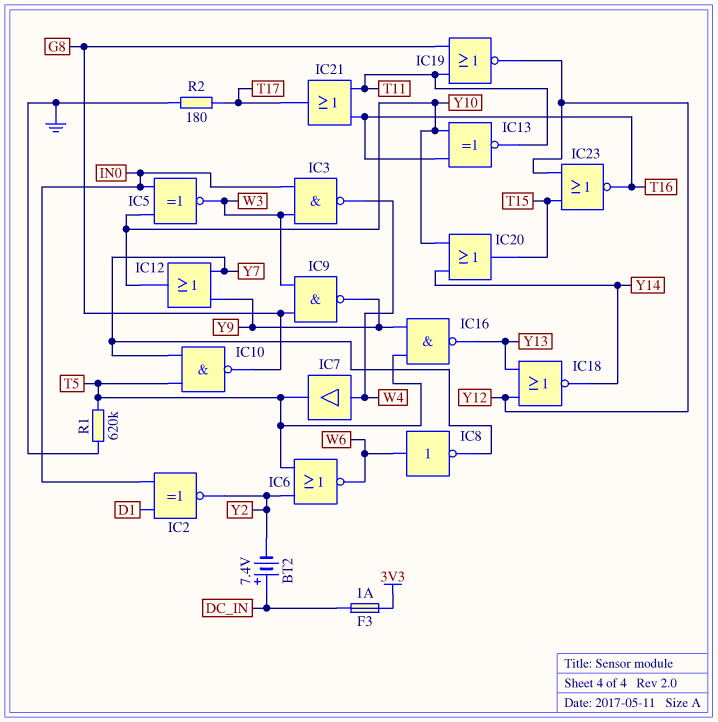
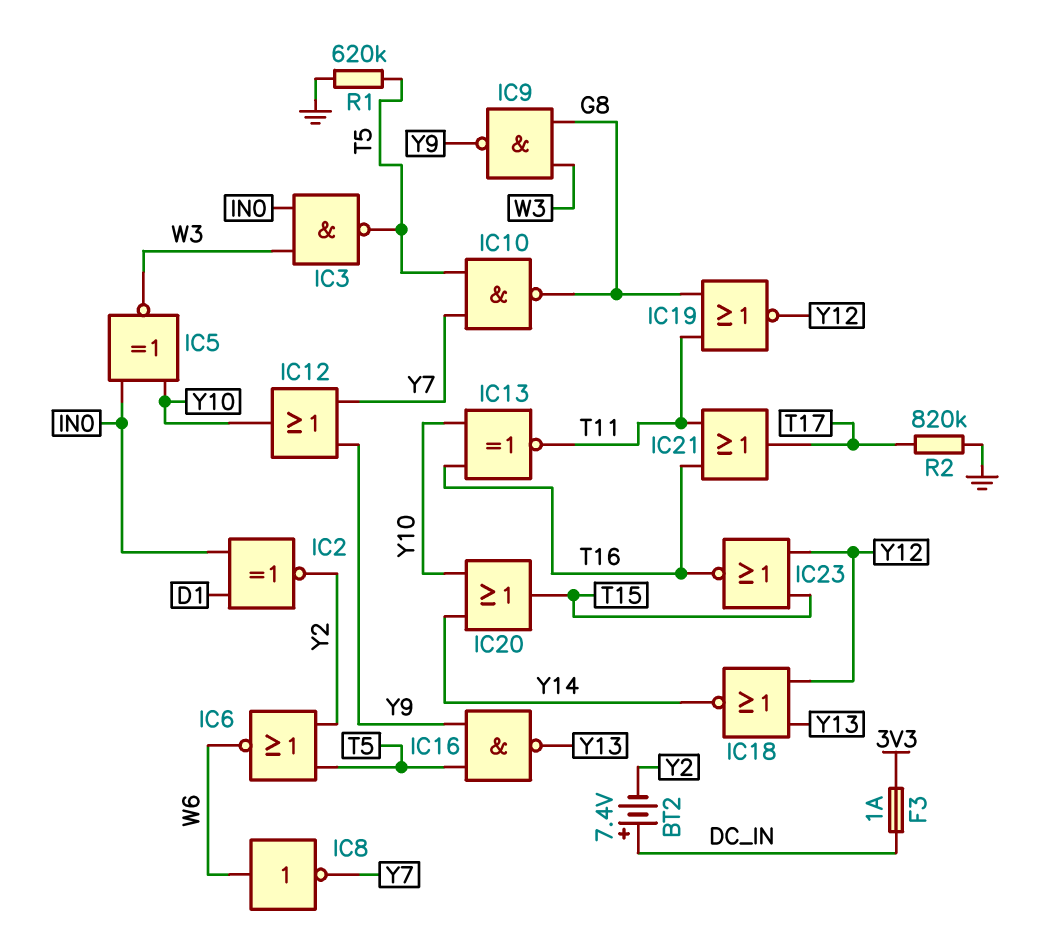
IC3: NAND (in IN0, in W3, out W4) -> NAND (in IN0, in W3, out T5)
IC7: buffer (in W4, out T5) -> none
R2: 180 (GND, T17) -> 820k (GND, T17)

